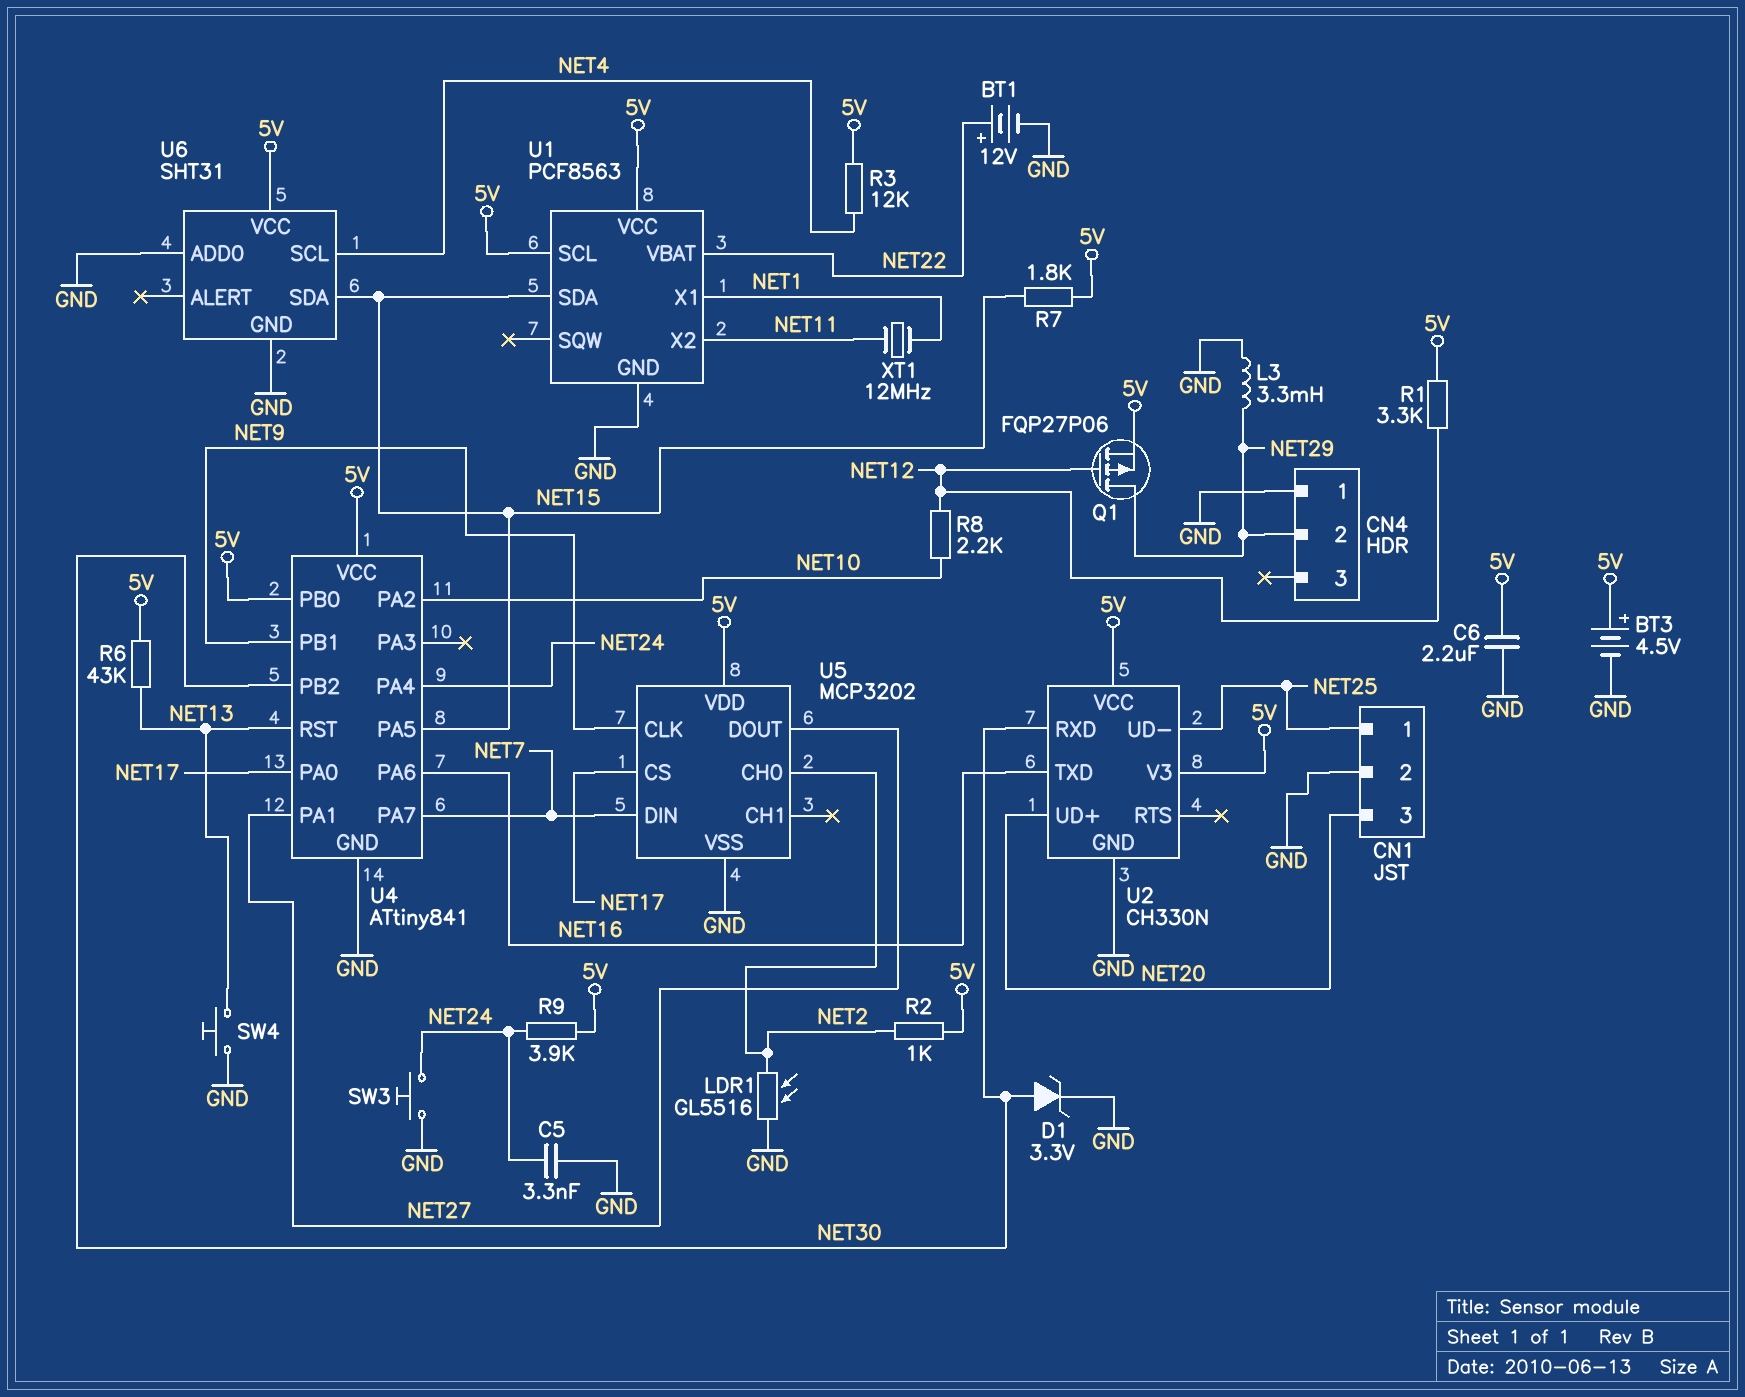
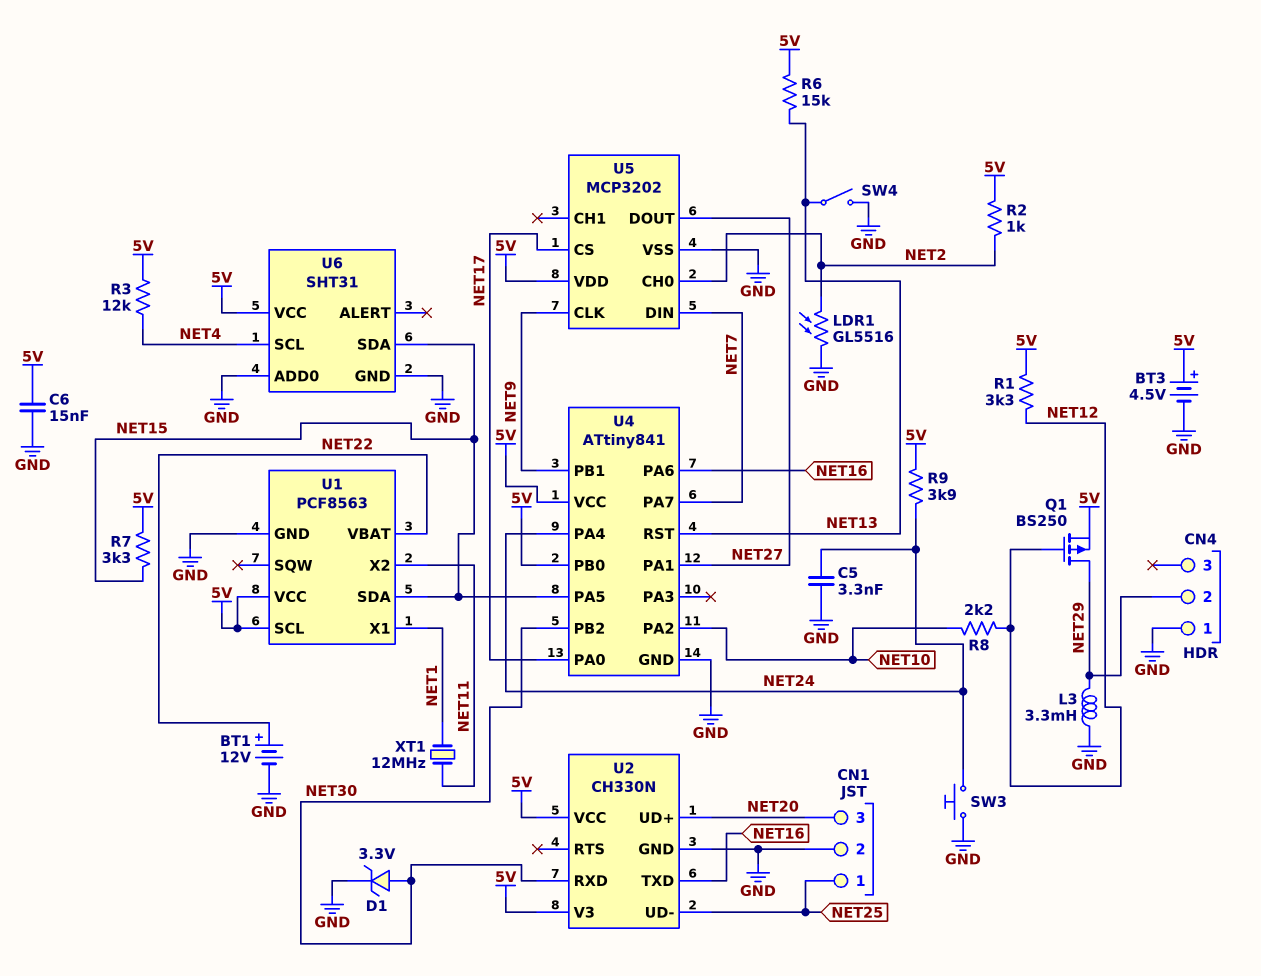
C6: 2.2uF (5V, GND) -> 15nF (5V, GND)
Q1: PMOS FQP27P06 (G NET12, D NET29, S 5V) -> PMOS BS250 (G NET12, D NET29, S 5V)
R6: 43k (5V, NET13) -> 15k (5V, NET13)
R7: 1.8k (5V, NET15) -> 3.3k (5V, NET15)
SW4: button (GND, NET13) -> switch (GND, NET13)

